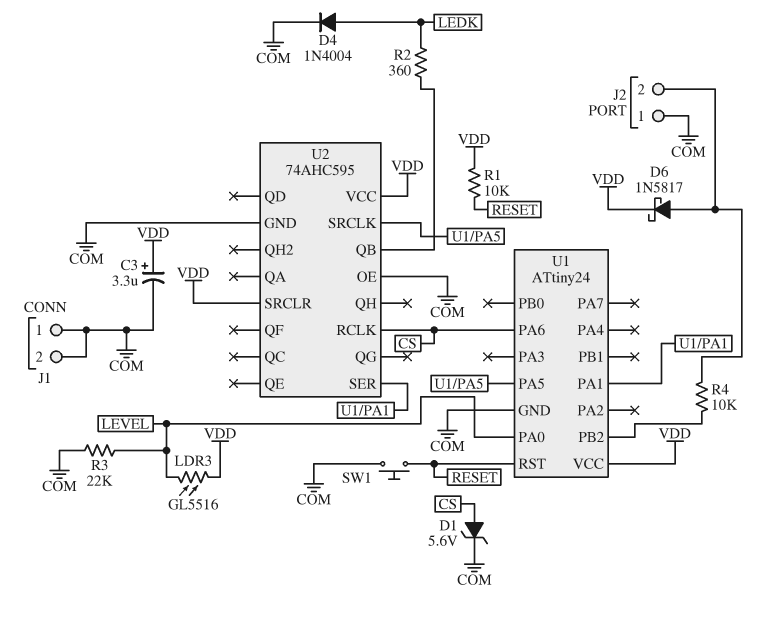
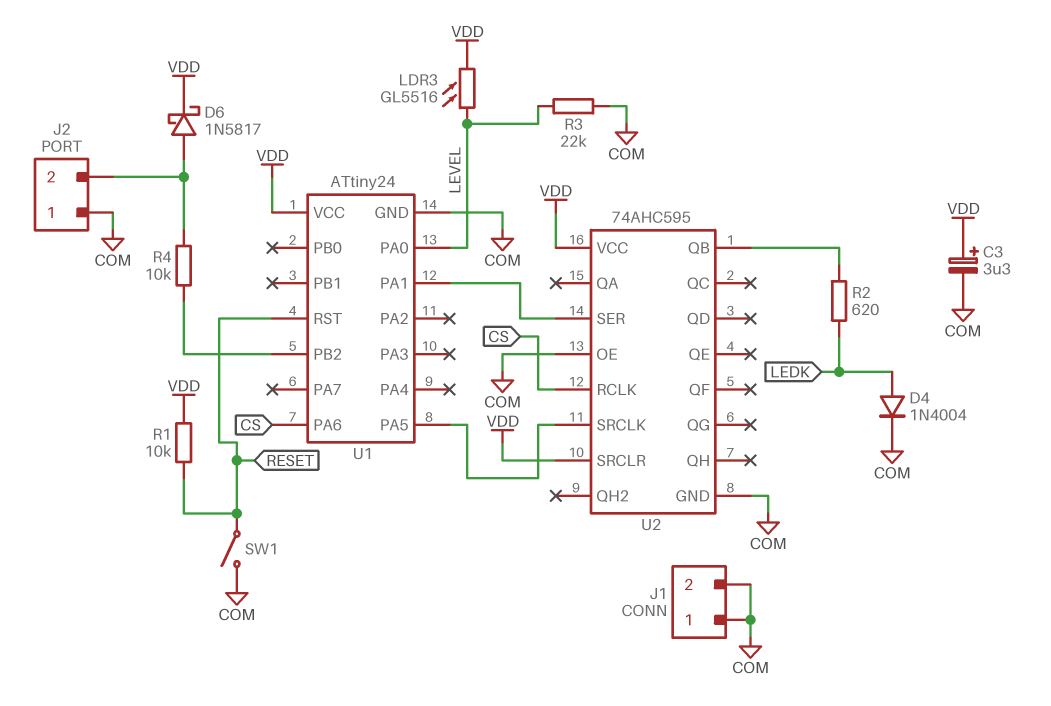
D1: zener 5.6V (A CS, K COM) -> none
R2: 360 (LEDK, U2/QB) -> 620 (LEDK, U2/QB)
SW1: button (COM, RESET) -> switch (COM, RESET)

